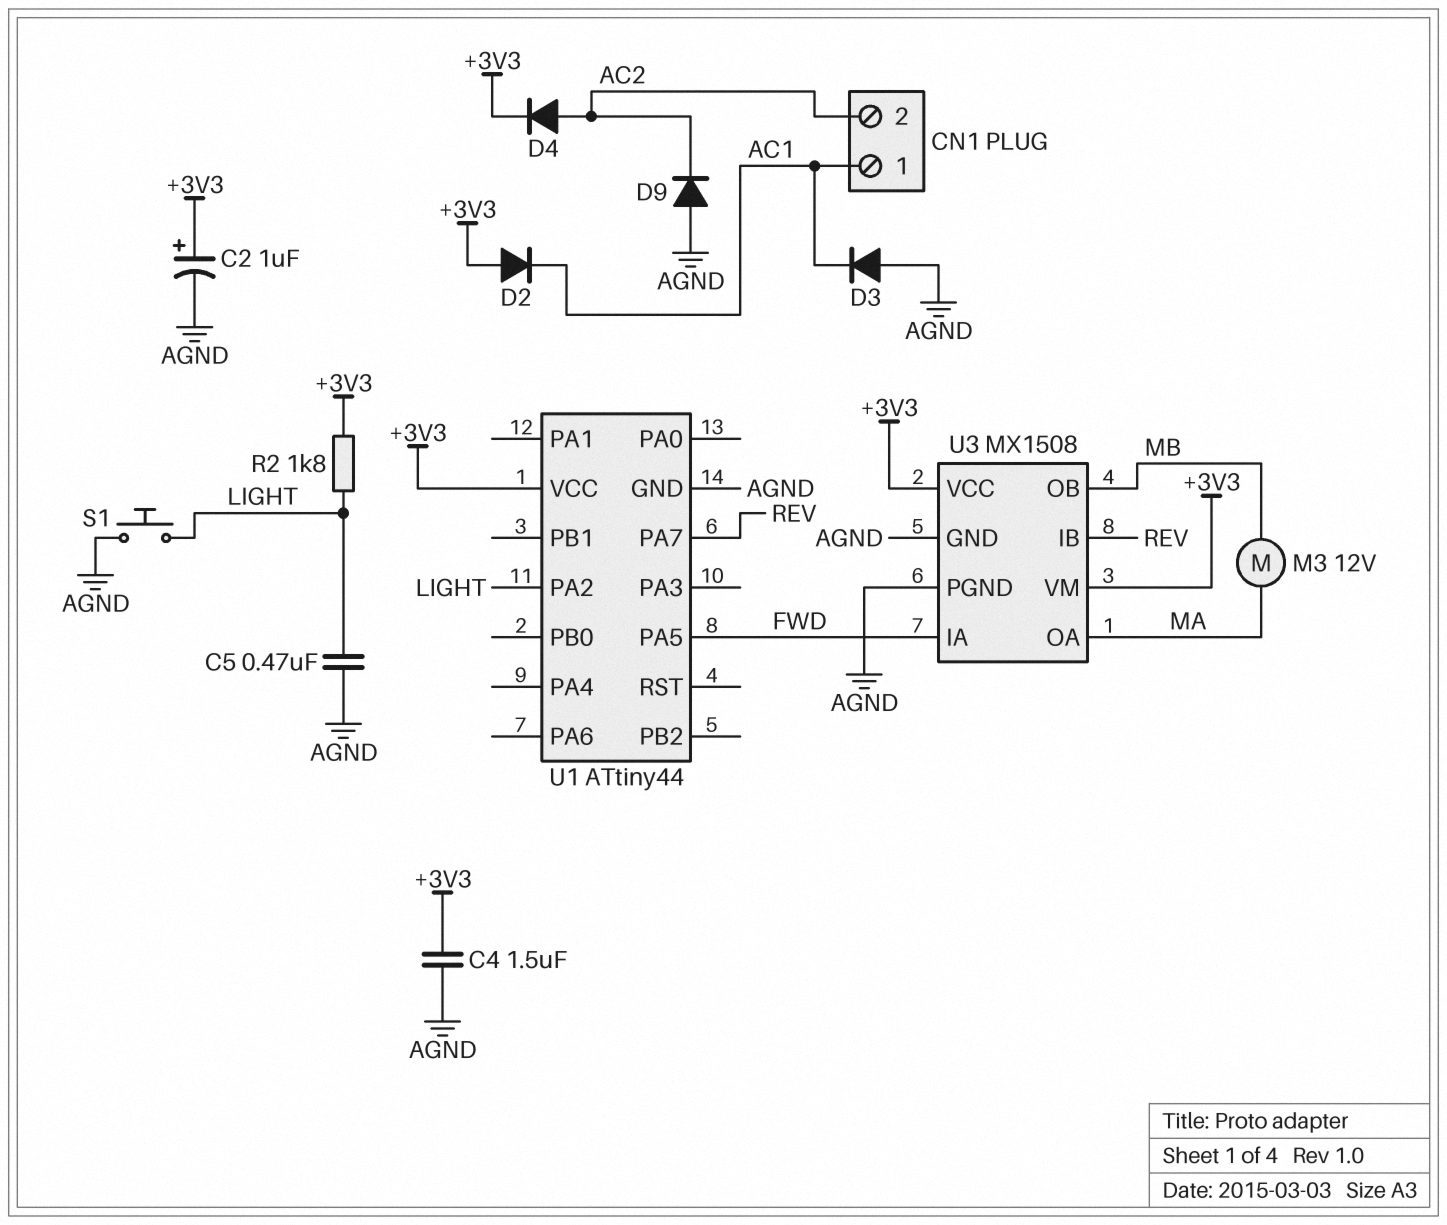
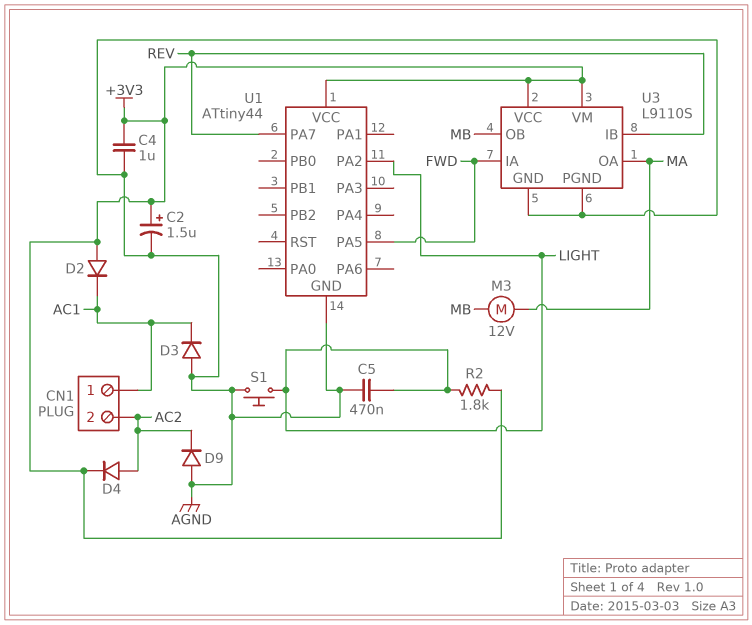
C2: 1uF (plus +3V3, minus AGND) -> 1.5uF (plus +3V3, minus AGND)
C4: 1.5uF (+3V3, AGND) -> 1uF (+3V3, AGND)
U3: MX1508 -> L9110S

